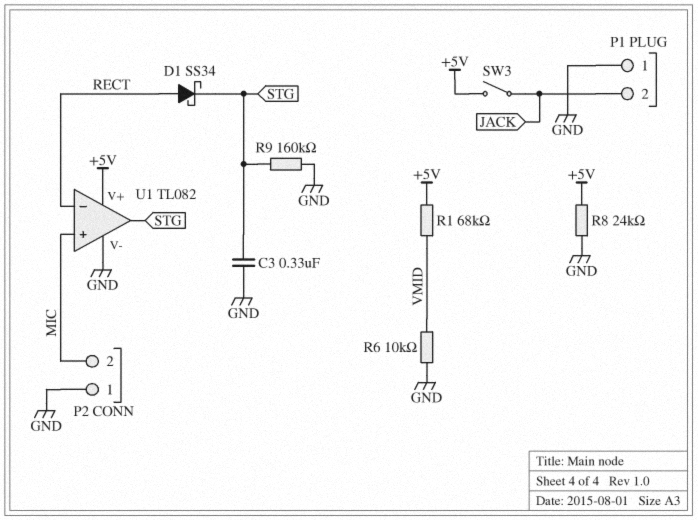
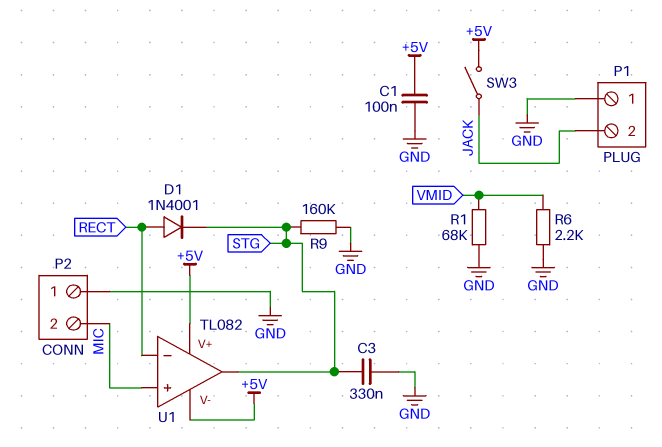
C1: none -> 100nF (+5V, GND)
D1: schottky SS34 (A RECT, K STG) -> diode 1N4001 (A RECT, K STG)
R1: 68k (+5V, VMID) -> 68k (GND, VMID)
R6: 10k (GND, VMID) -> 2.2k (GND, VMID)
R8: 24k (+5V, GND) -> none
U1 pin V-: GND -> +5V

